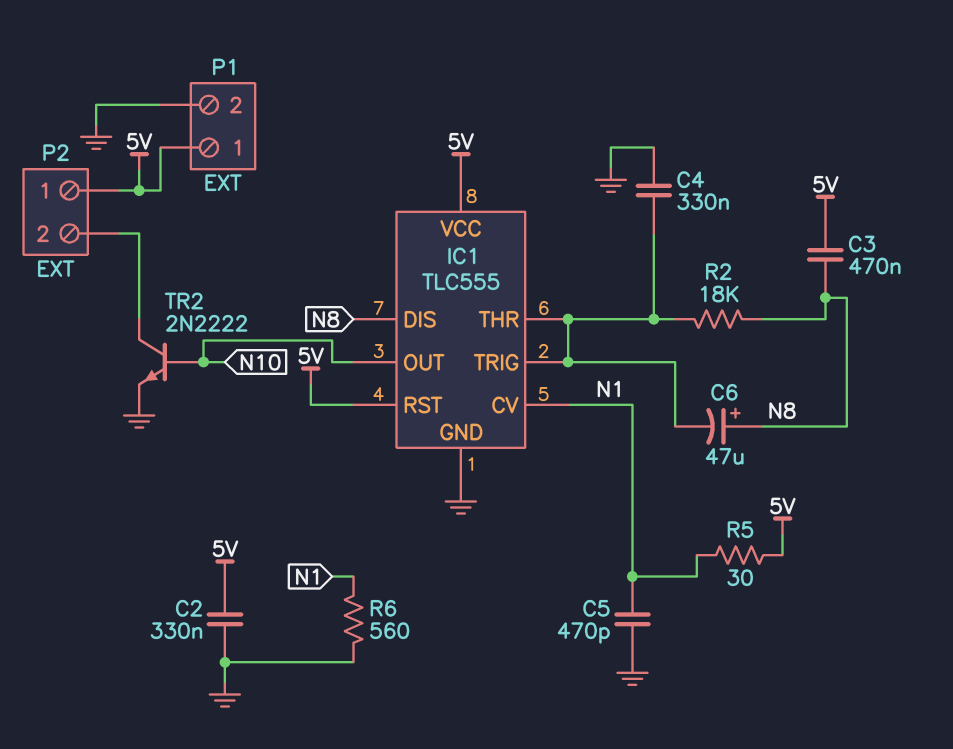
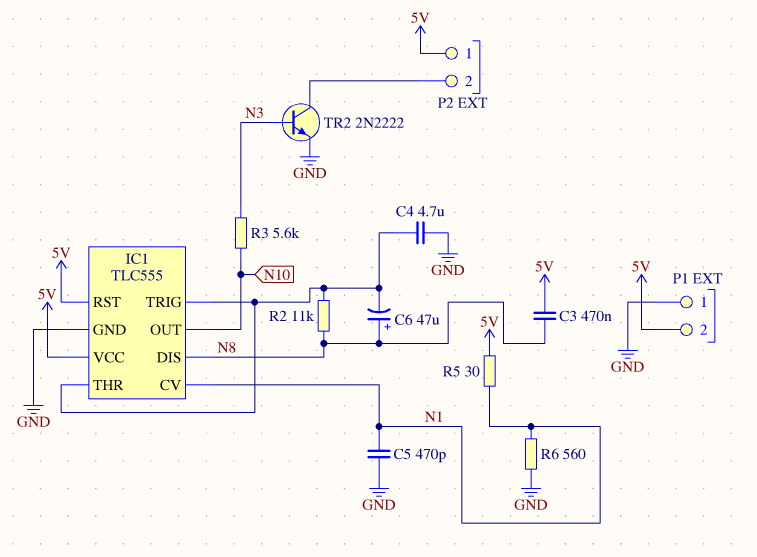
C2: 330nF (5V, GND) -> none
C4: 330nF (GND, IC1/THR) -> 4.7uF (GND, IC1/THR)
P1 pin 1: 5V -> GND
P1 pin 2: GND -> 5V
R2: 18k (IC1/THR, N8) -> 11k (IC1/THR, N8)
R3: none -> 5.6k (N3, N10)
TR2: NPN 2N2222 (B N10, C P2/2, E GND) -> NPN 2N2222 (B N3, C P2/2, E GND)

